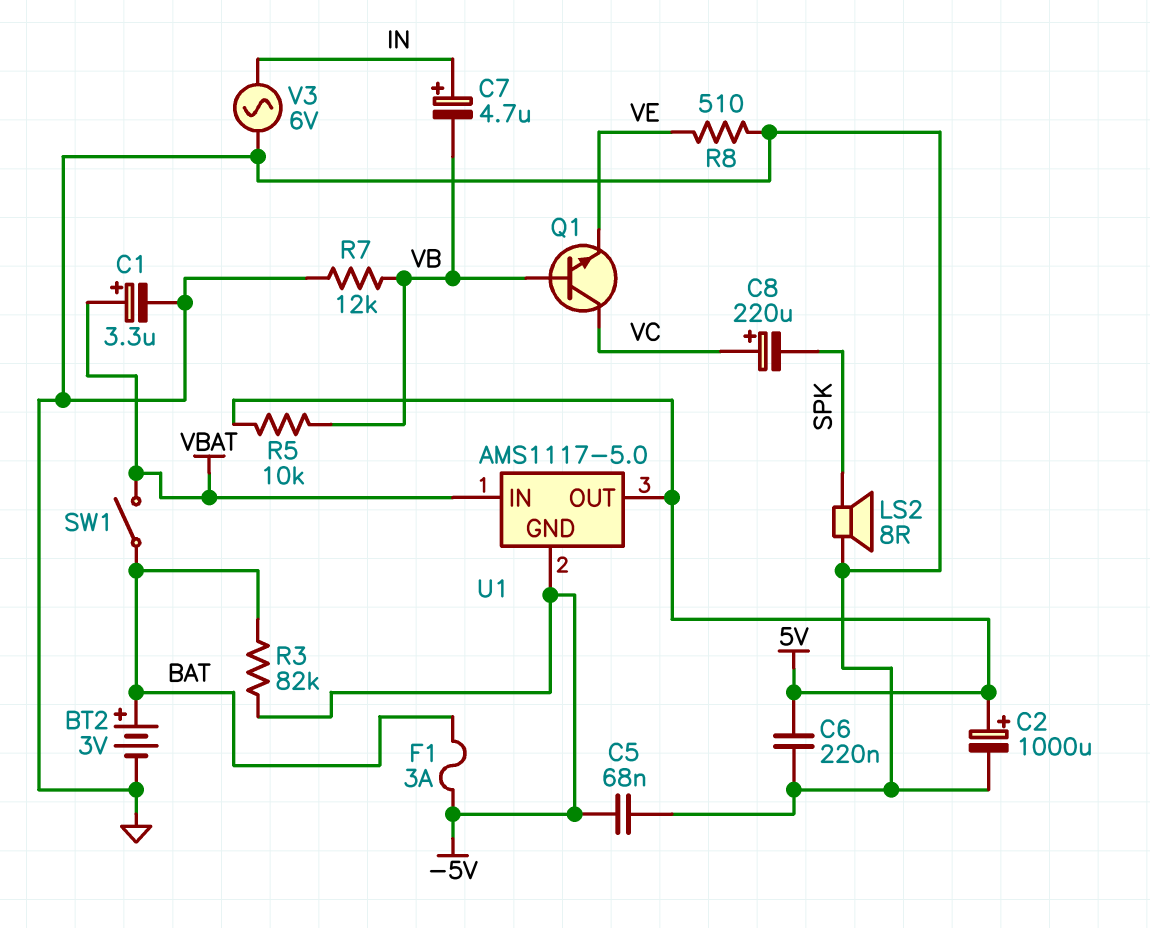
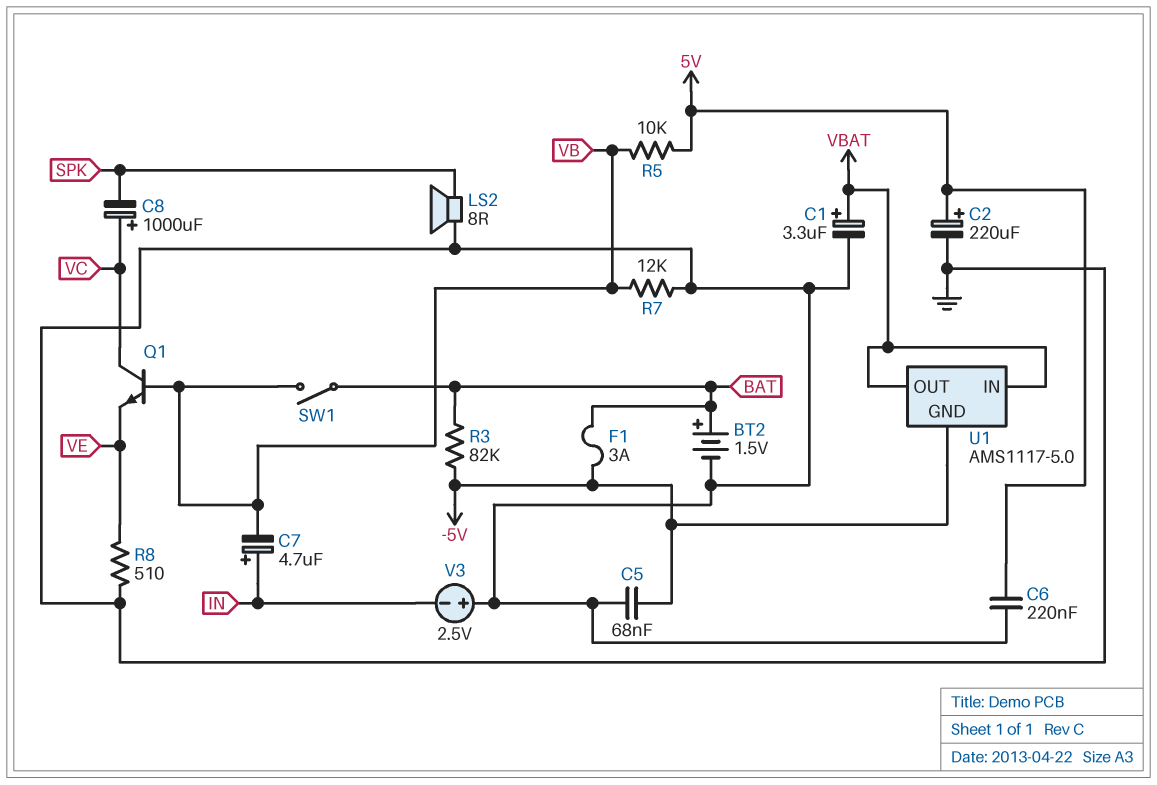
BT2: 3V (plus BAT, minus GND) -> 1.5V (plus BAT, minus GND)
C2: 1000uF (plus 5V, minus GND) -> 220uF (plus 5V, minus GND)
C8: 220uF (plus VC, minus SPK) -> 1000uF (plus VC, minus SPK)
SW1: switch (BAT, VBAT) -> switch (BAT, VB)
U1 pin OUT: 5V -> VBAT
V3: AC 6V (GND, IN) -> 2.5V (plus GND, minus IN)

